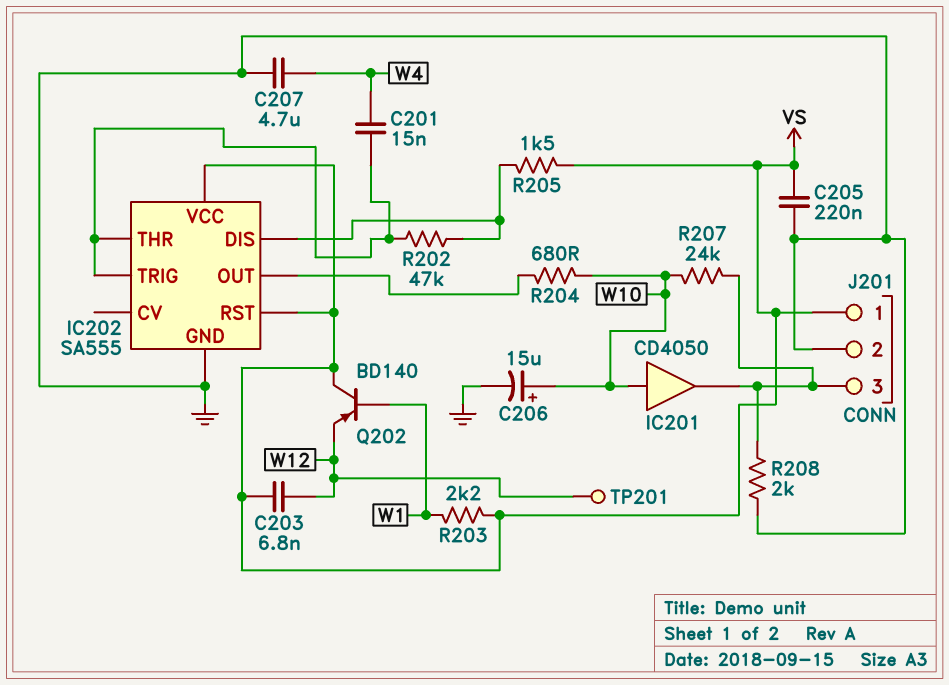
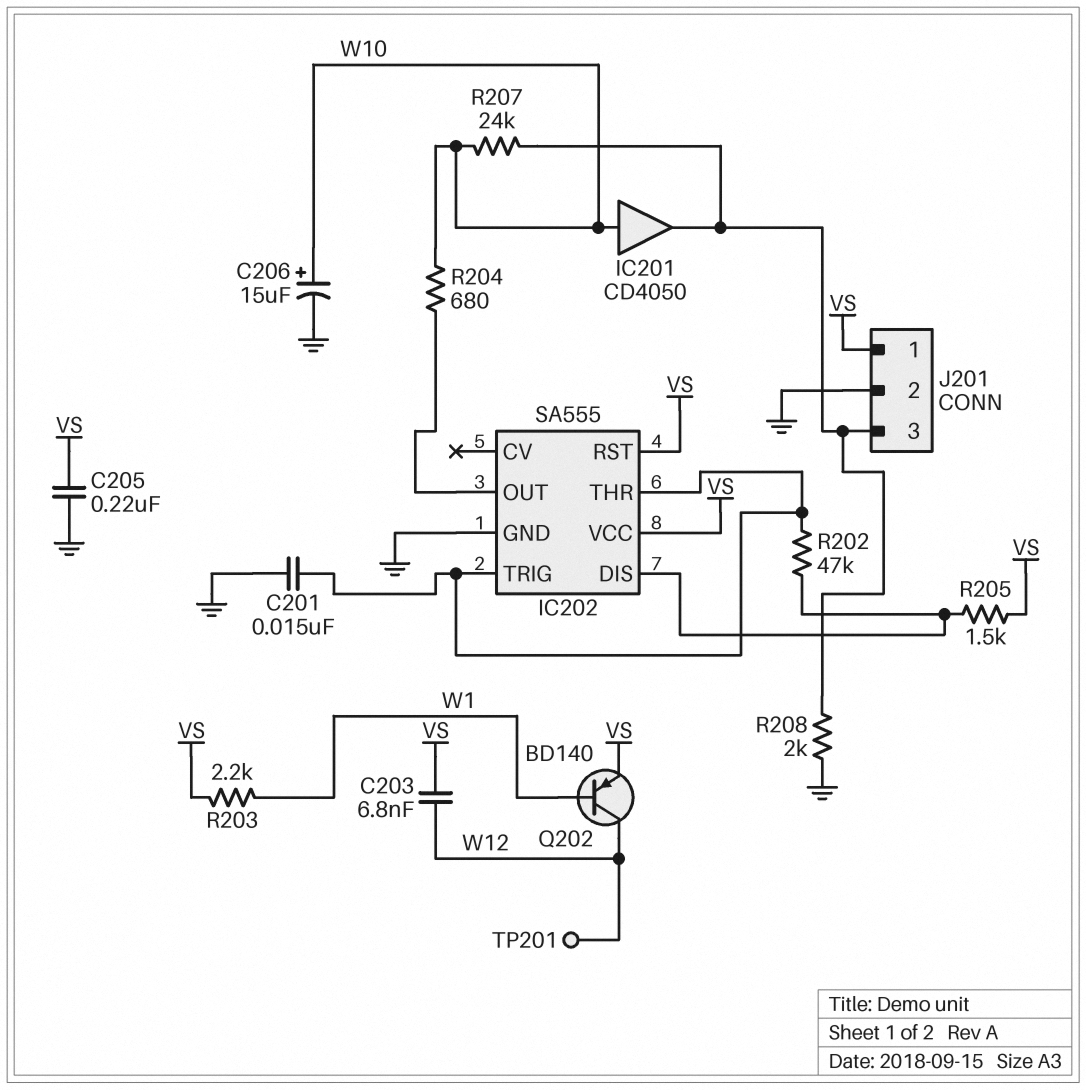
C201: 15nF (IC202/THR, W4) -> 15nF (GND, IC202/THR)
C207: 4.7uF (GND, W4) -> none
Q202: PNP BD140 (B W1, C VS, E W12) -> PNP BD140 (B W1, C W12, E VS)

